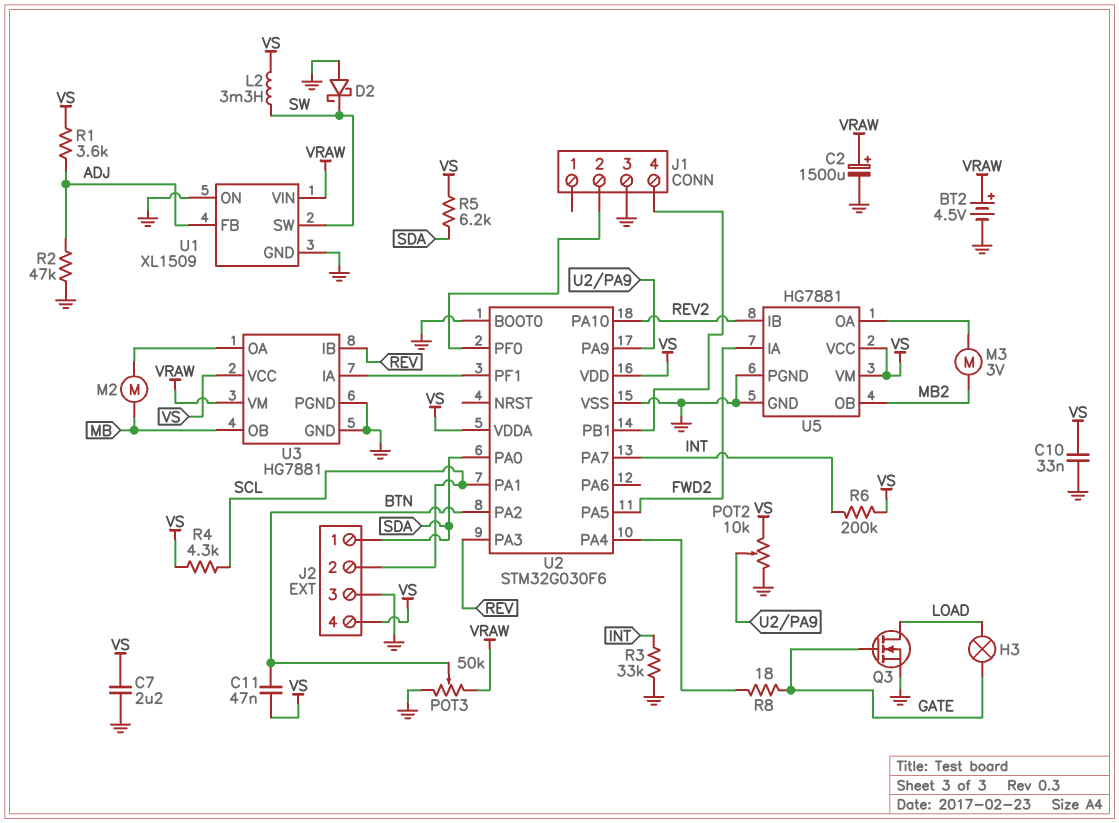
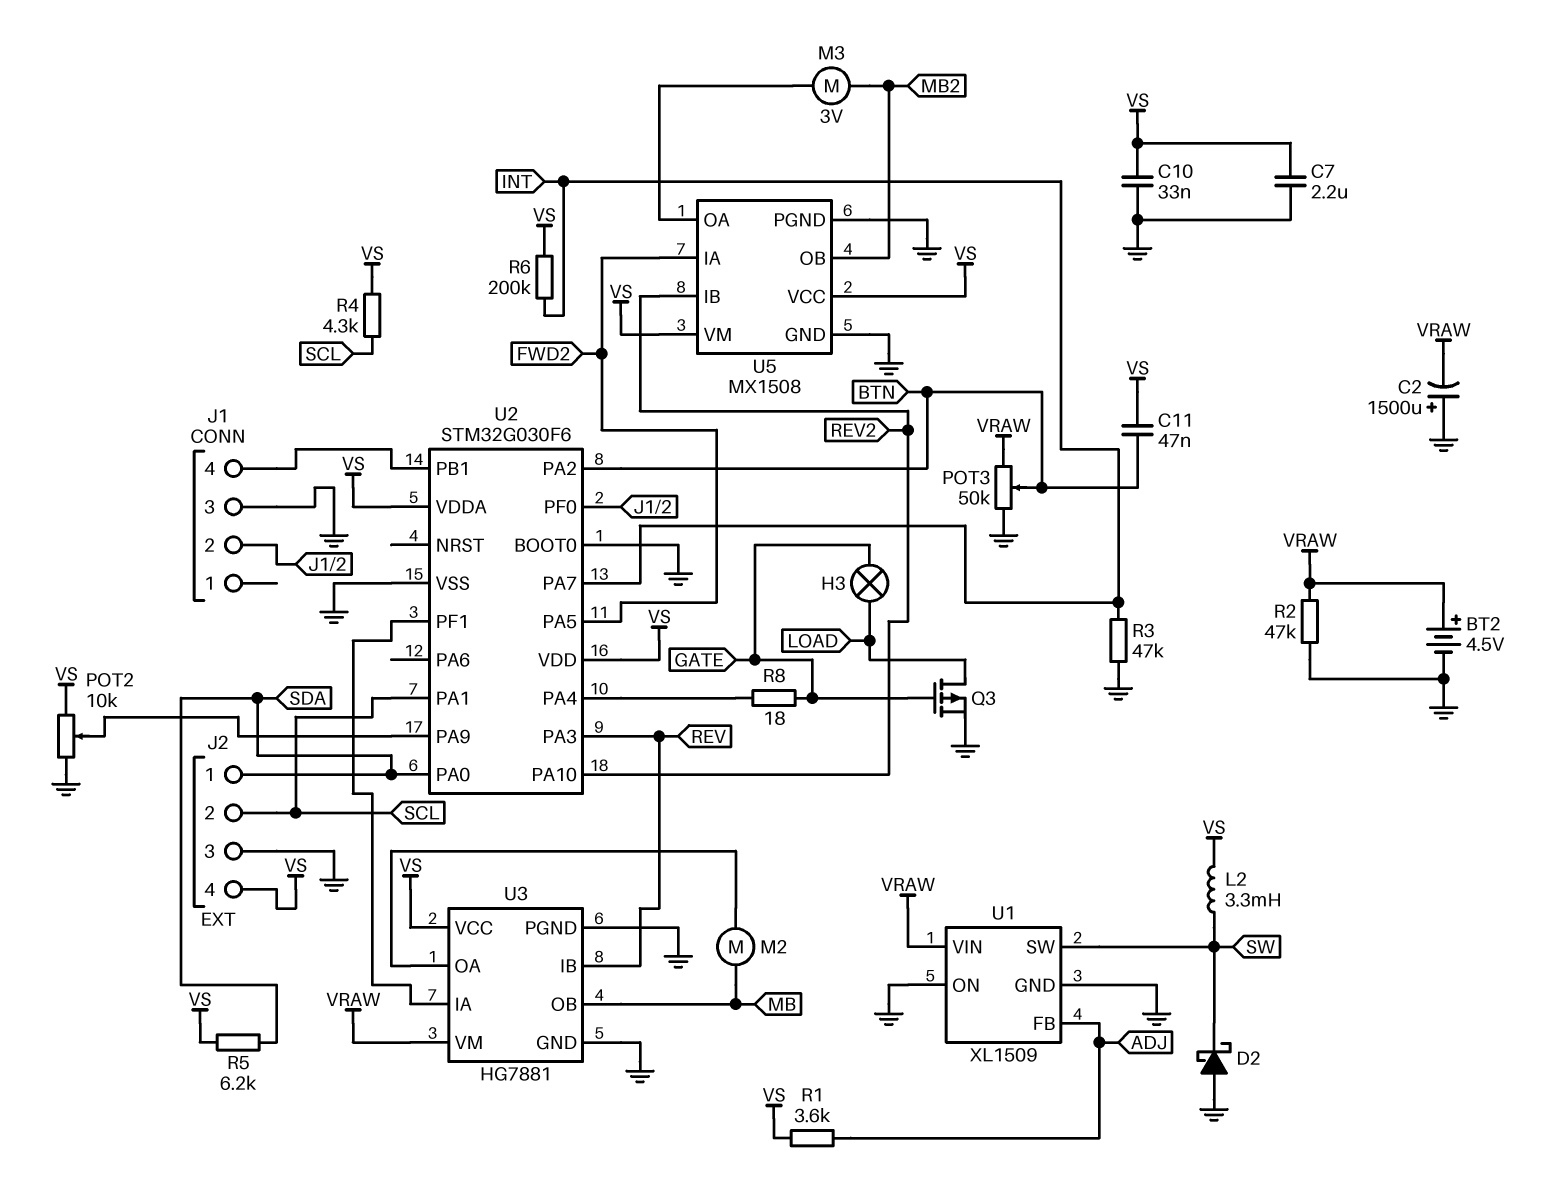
C2: 1500uF (plus VRAW, minus GND) -> 1500uF (plus GND, minus VRAW)
Q3: NMOS (G GATE, D LOAD, S GND) -> PMOS (G GATE, D LOAD, S GND)
R2: 47k (ADJ, GND) -> 47k (GND, VRAW)
R3: 33k (GND, INT) -> 47k (GND, INT)
U5: HG7881 -> MX1508

